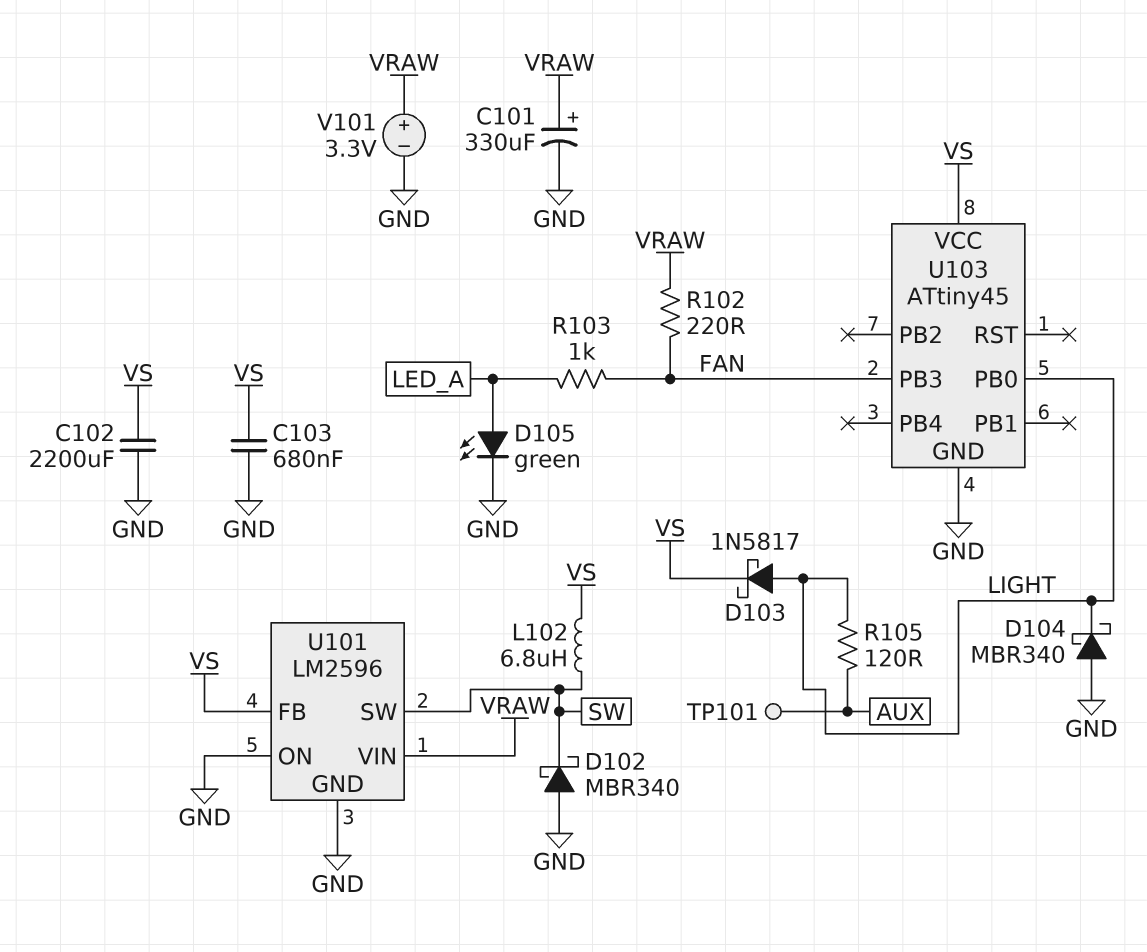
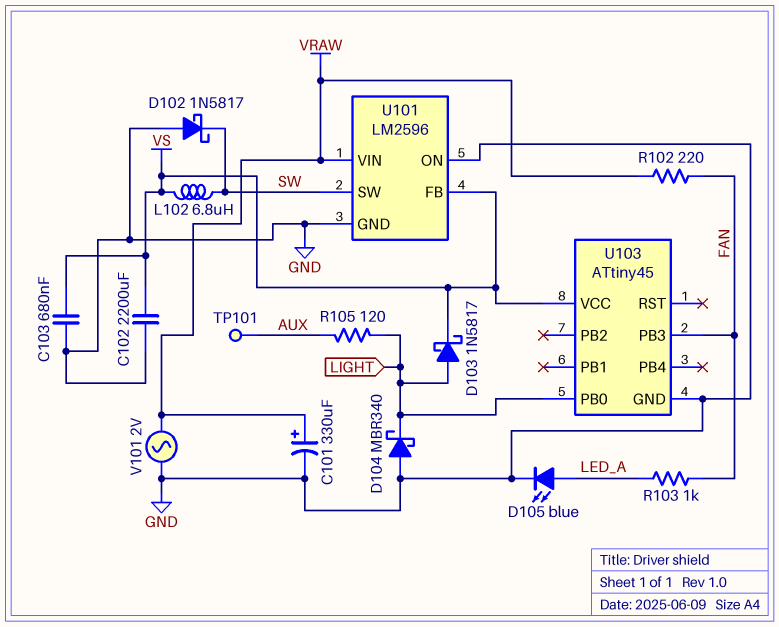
D102: schottky MBR340 (A GND, K SW) -> schottky 1N5817 (A GND, K SW)
D105: LED green (A LED_A, K GND) -> LED blue (A LED_A, K GND)
V101: 3.3V (plus VRAW, minus GND) -> AC 2V (GND, VRAW)

